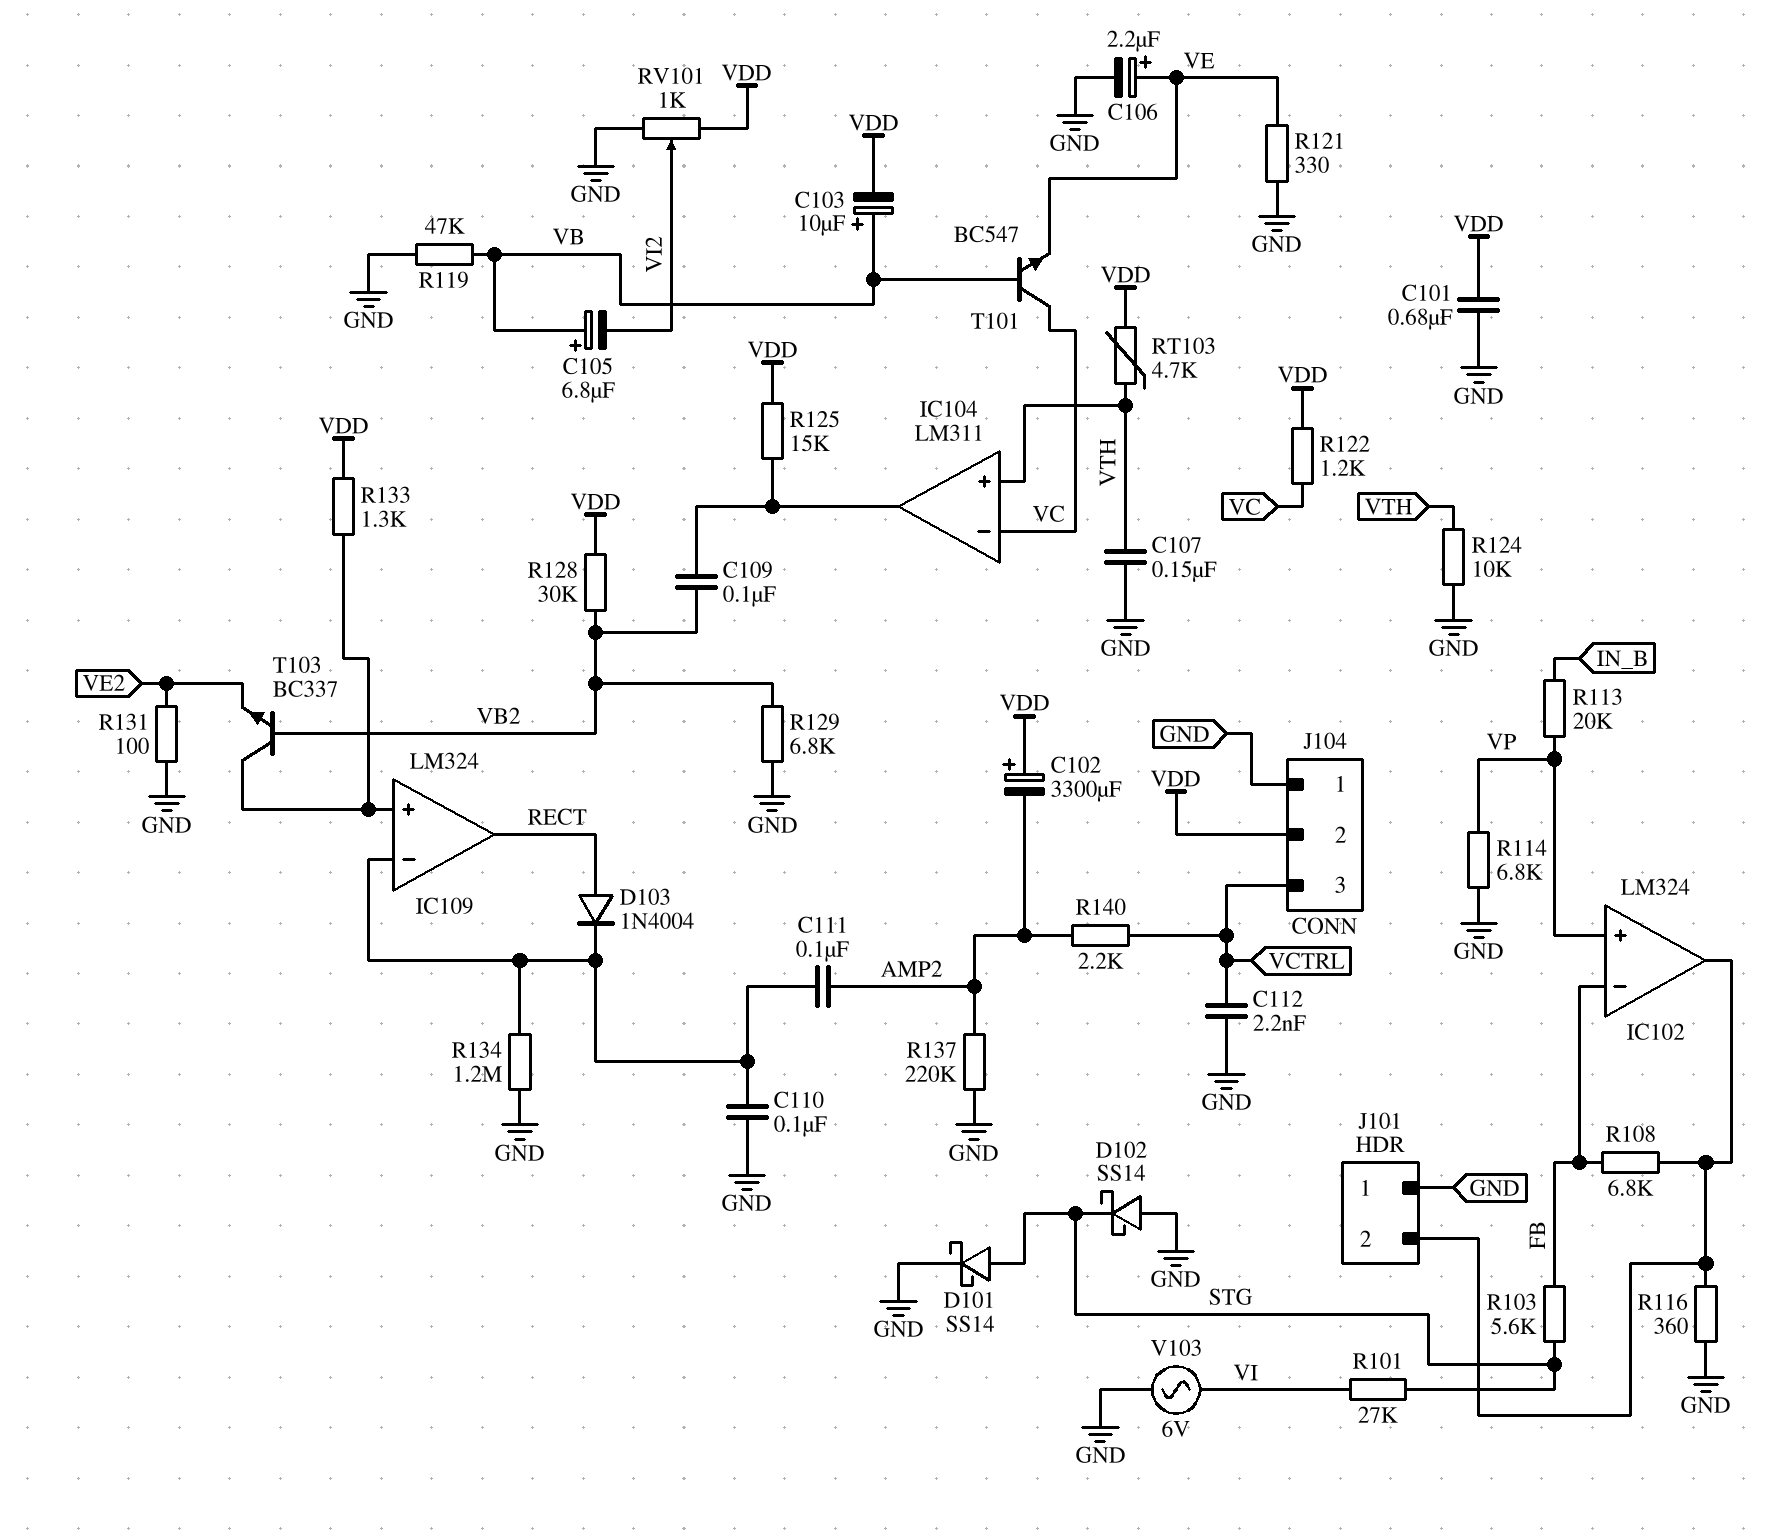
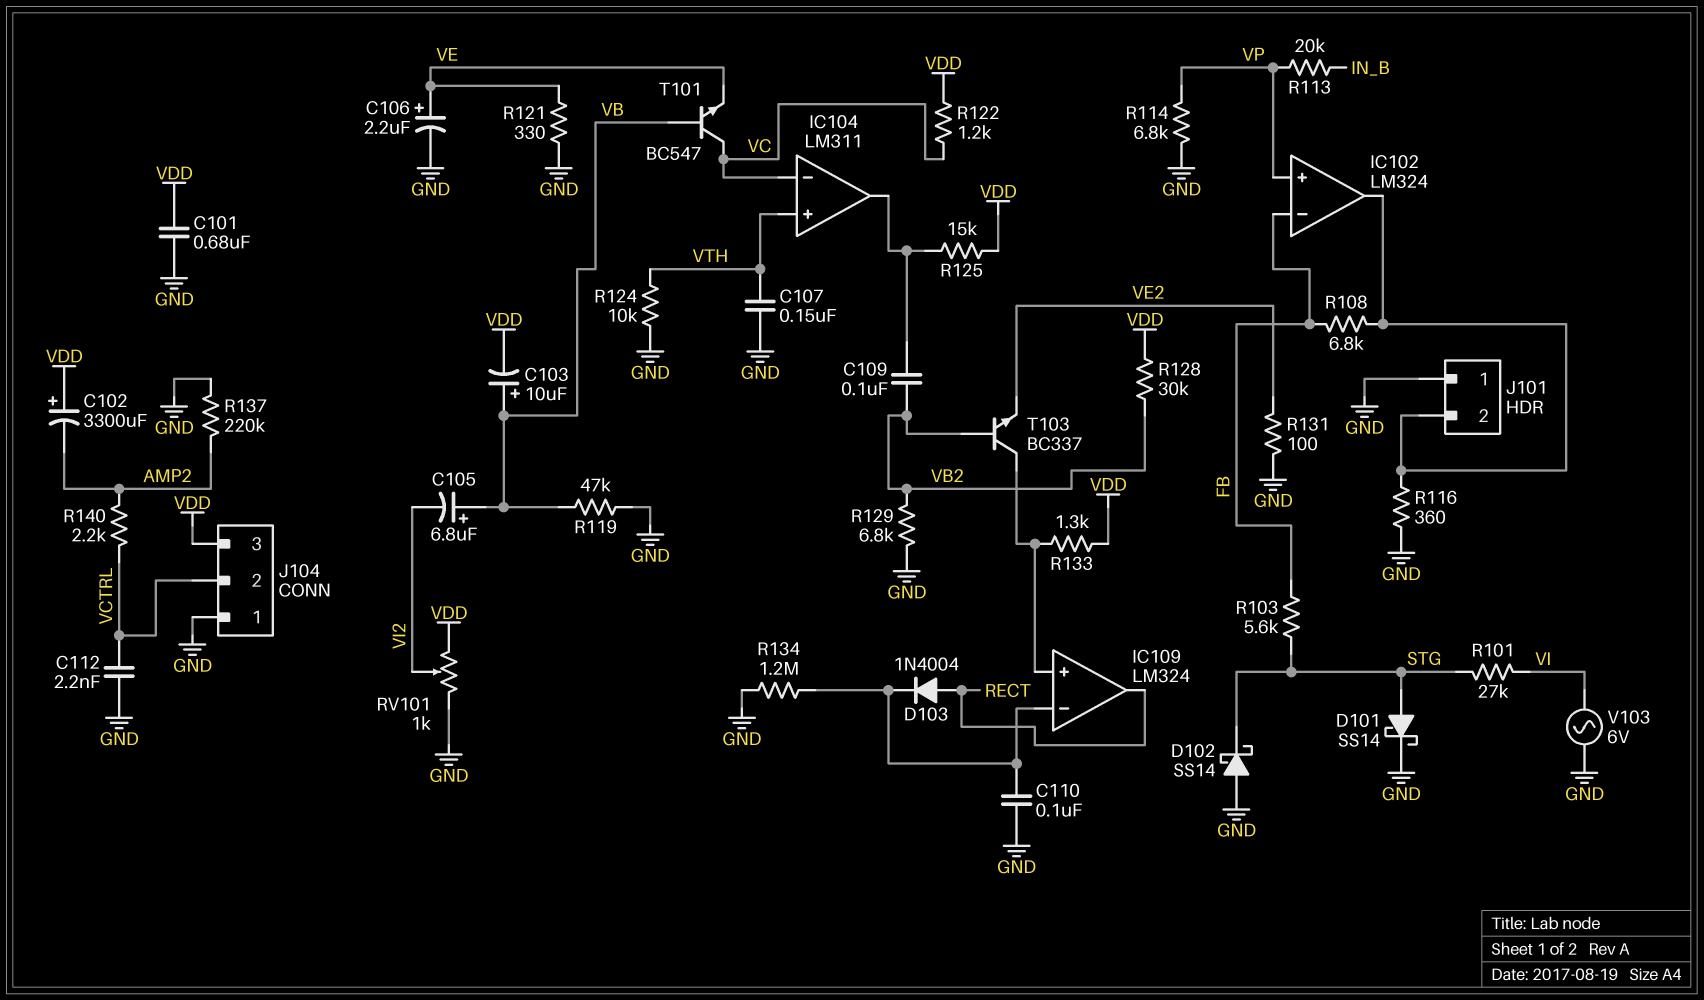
C111: 100nF (AMP2, IC109/in-) -> none
J104 pin 2: VDD -> VCTRL
J104 pin 3: VCTRL -> VDD
RT103: 4.7k (VDD, VTH) -> none

